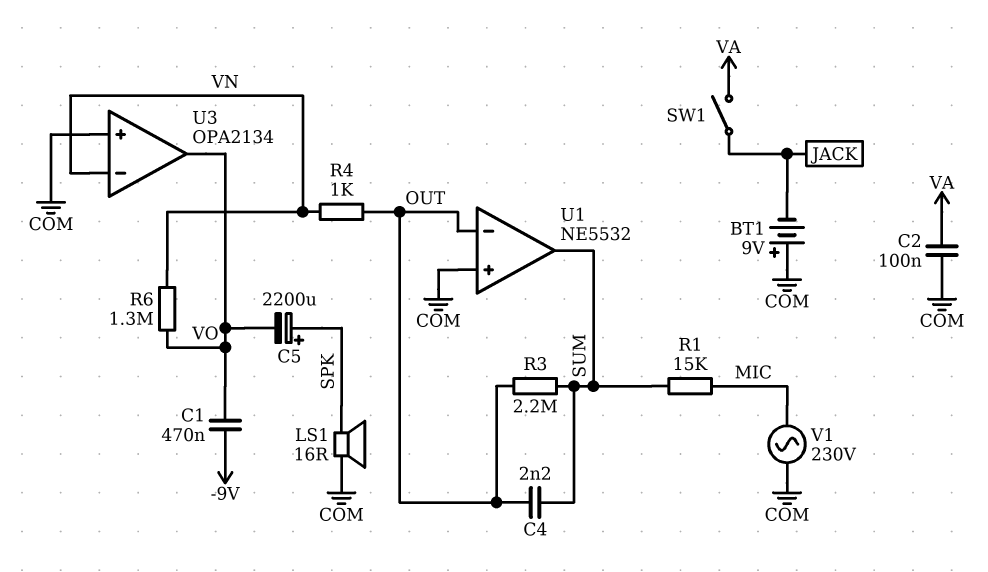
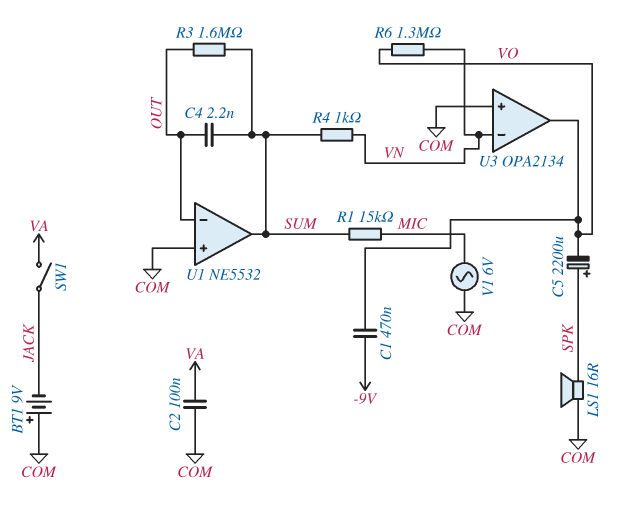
R3: 2.2M (OUT, SUM) -> 1.6M (OUT, SUM)
R4: 1k (OUT, VN) -> 1k (SUM, VN)
V1: AC 230V (COM, MIC) -> AC 6V (COM, MIC)

